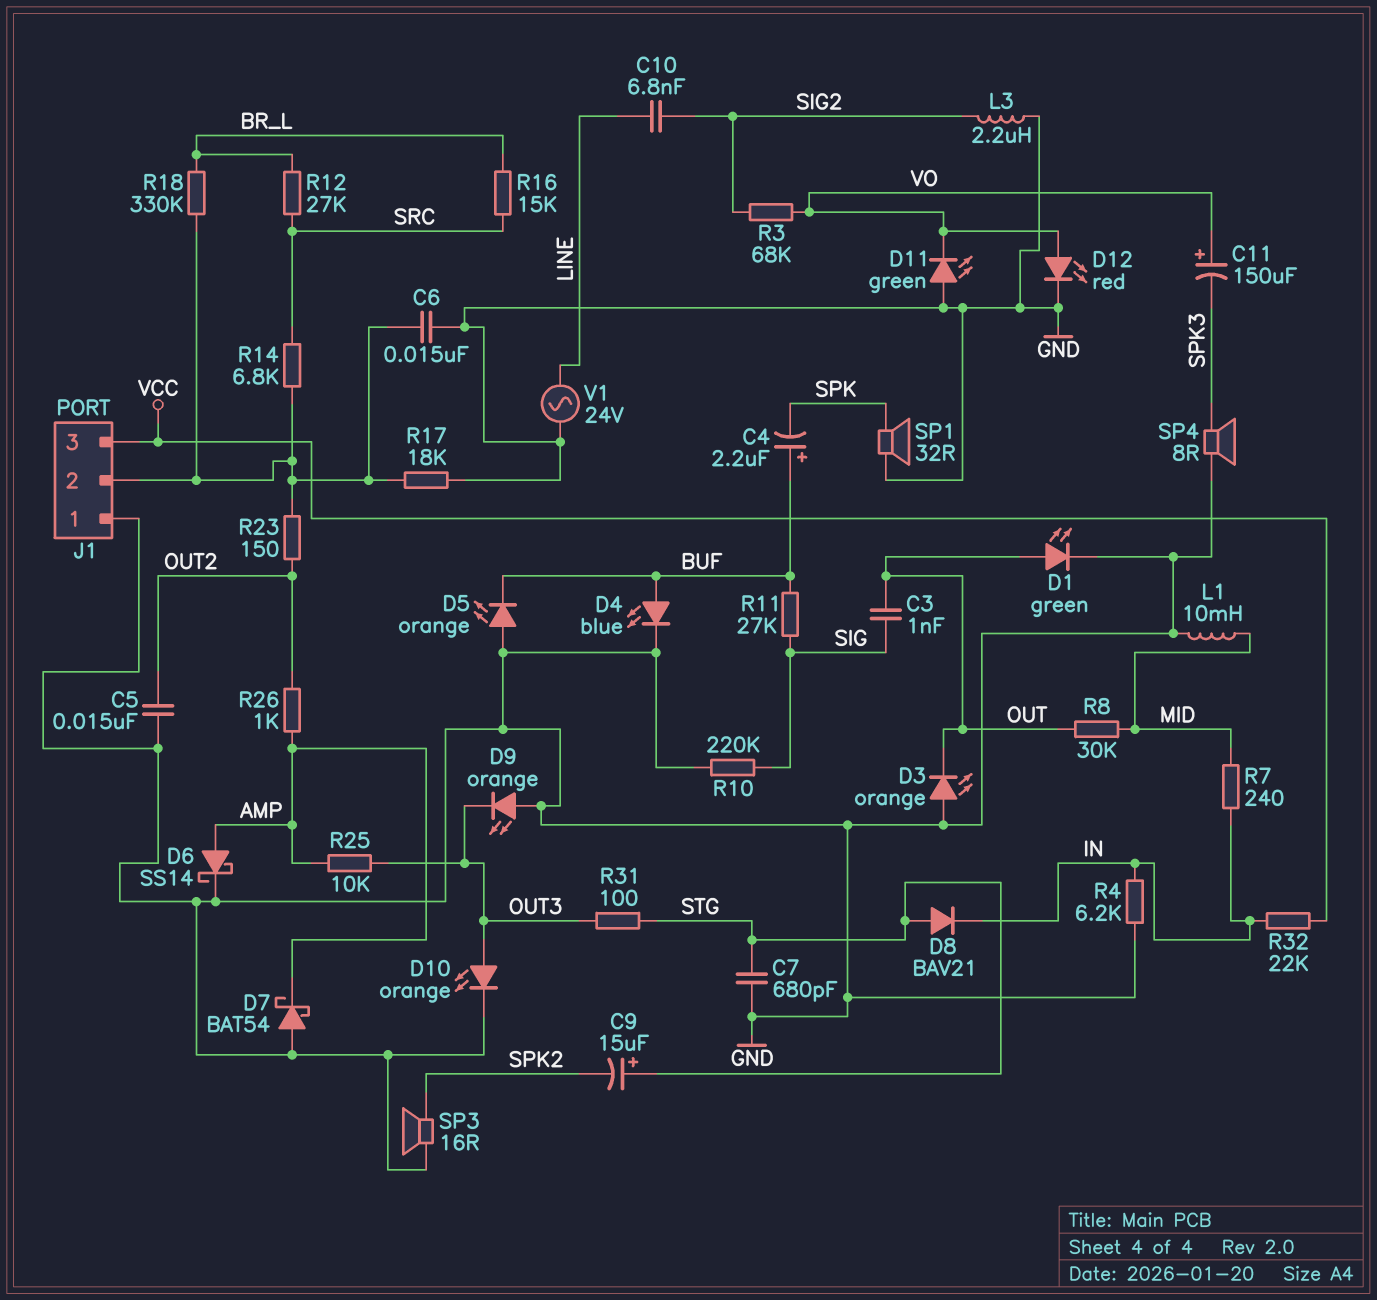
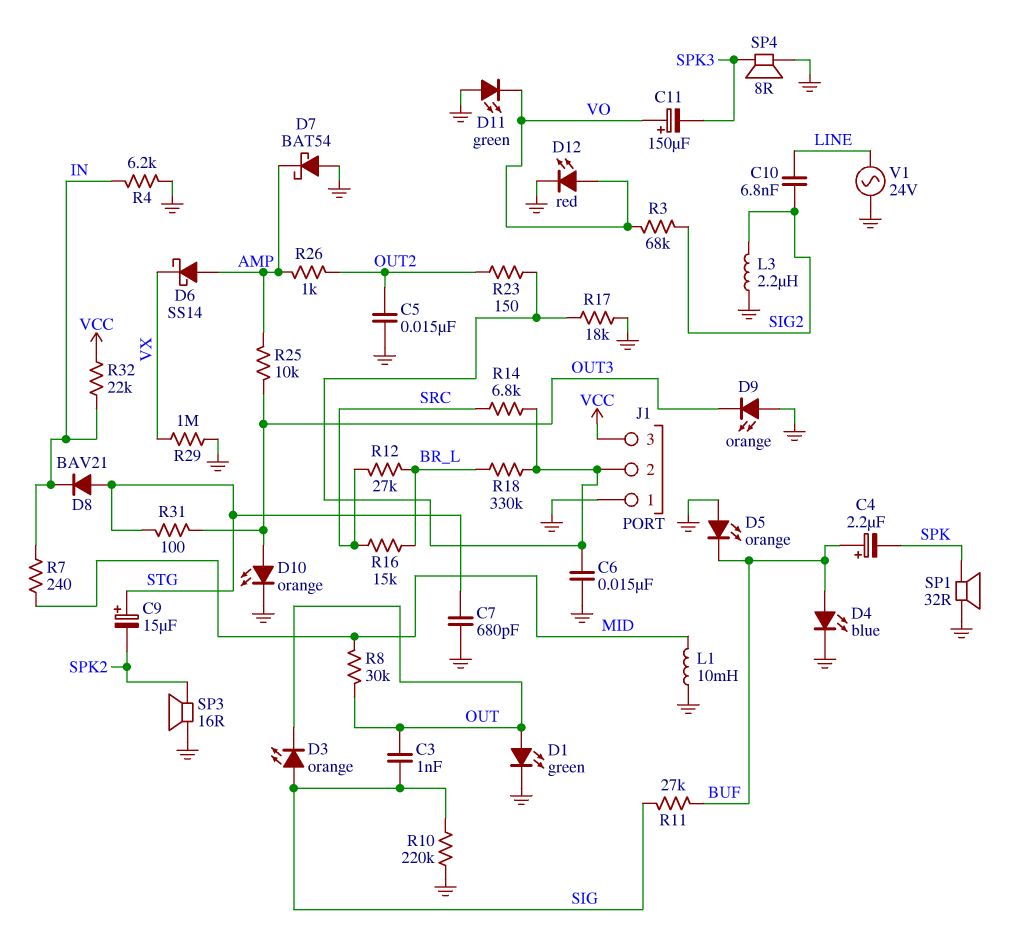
D3: LED orange (A GND, K OUT) -> LED orange (A SIG, K OUT)
D6: schottky SS14 (A AMP, K GND) -> schottky SS14 (A AMP, K VX)
R29: none -> 1M (GND, VX)

